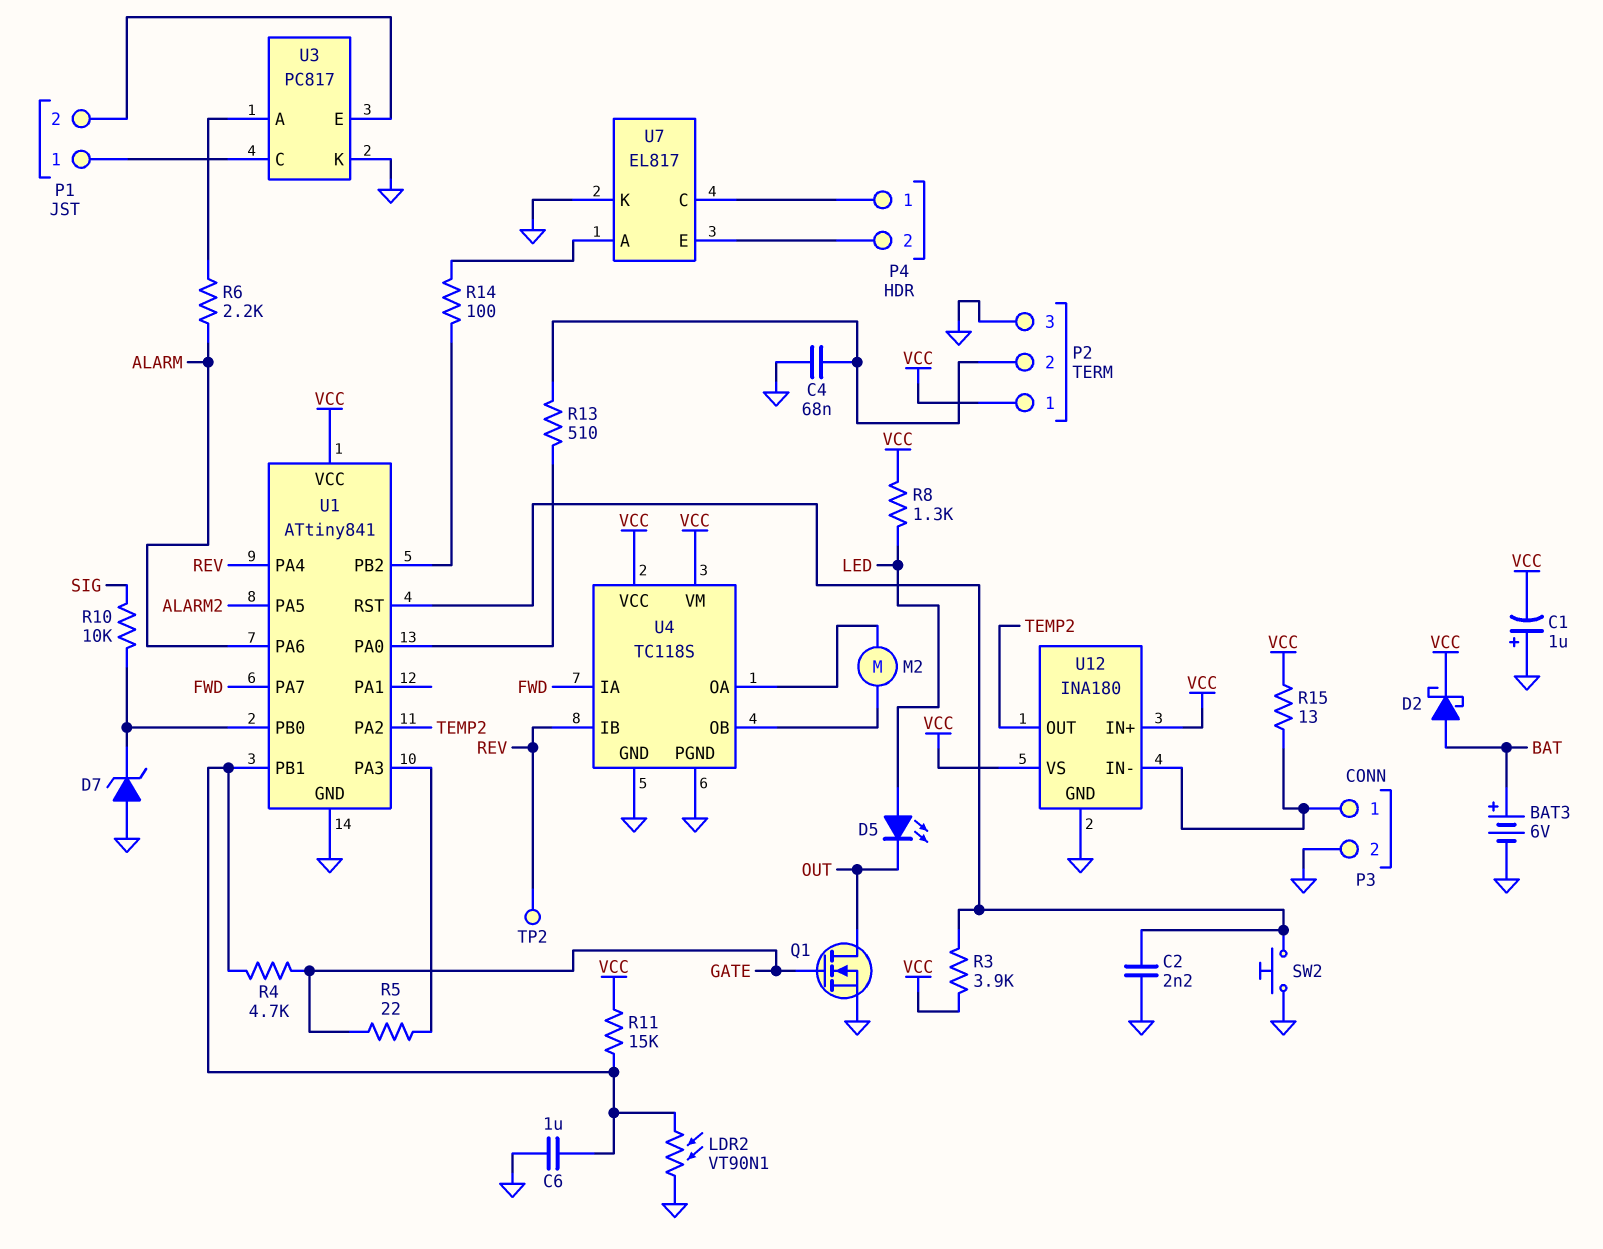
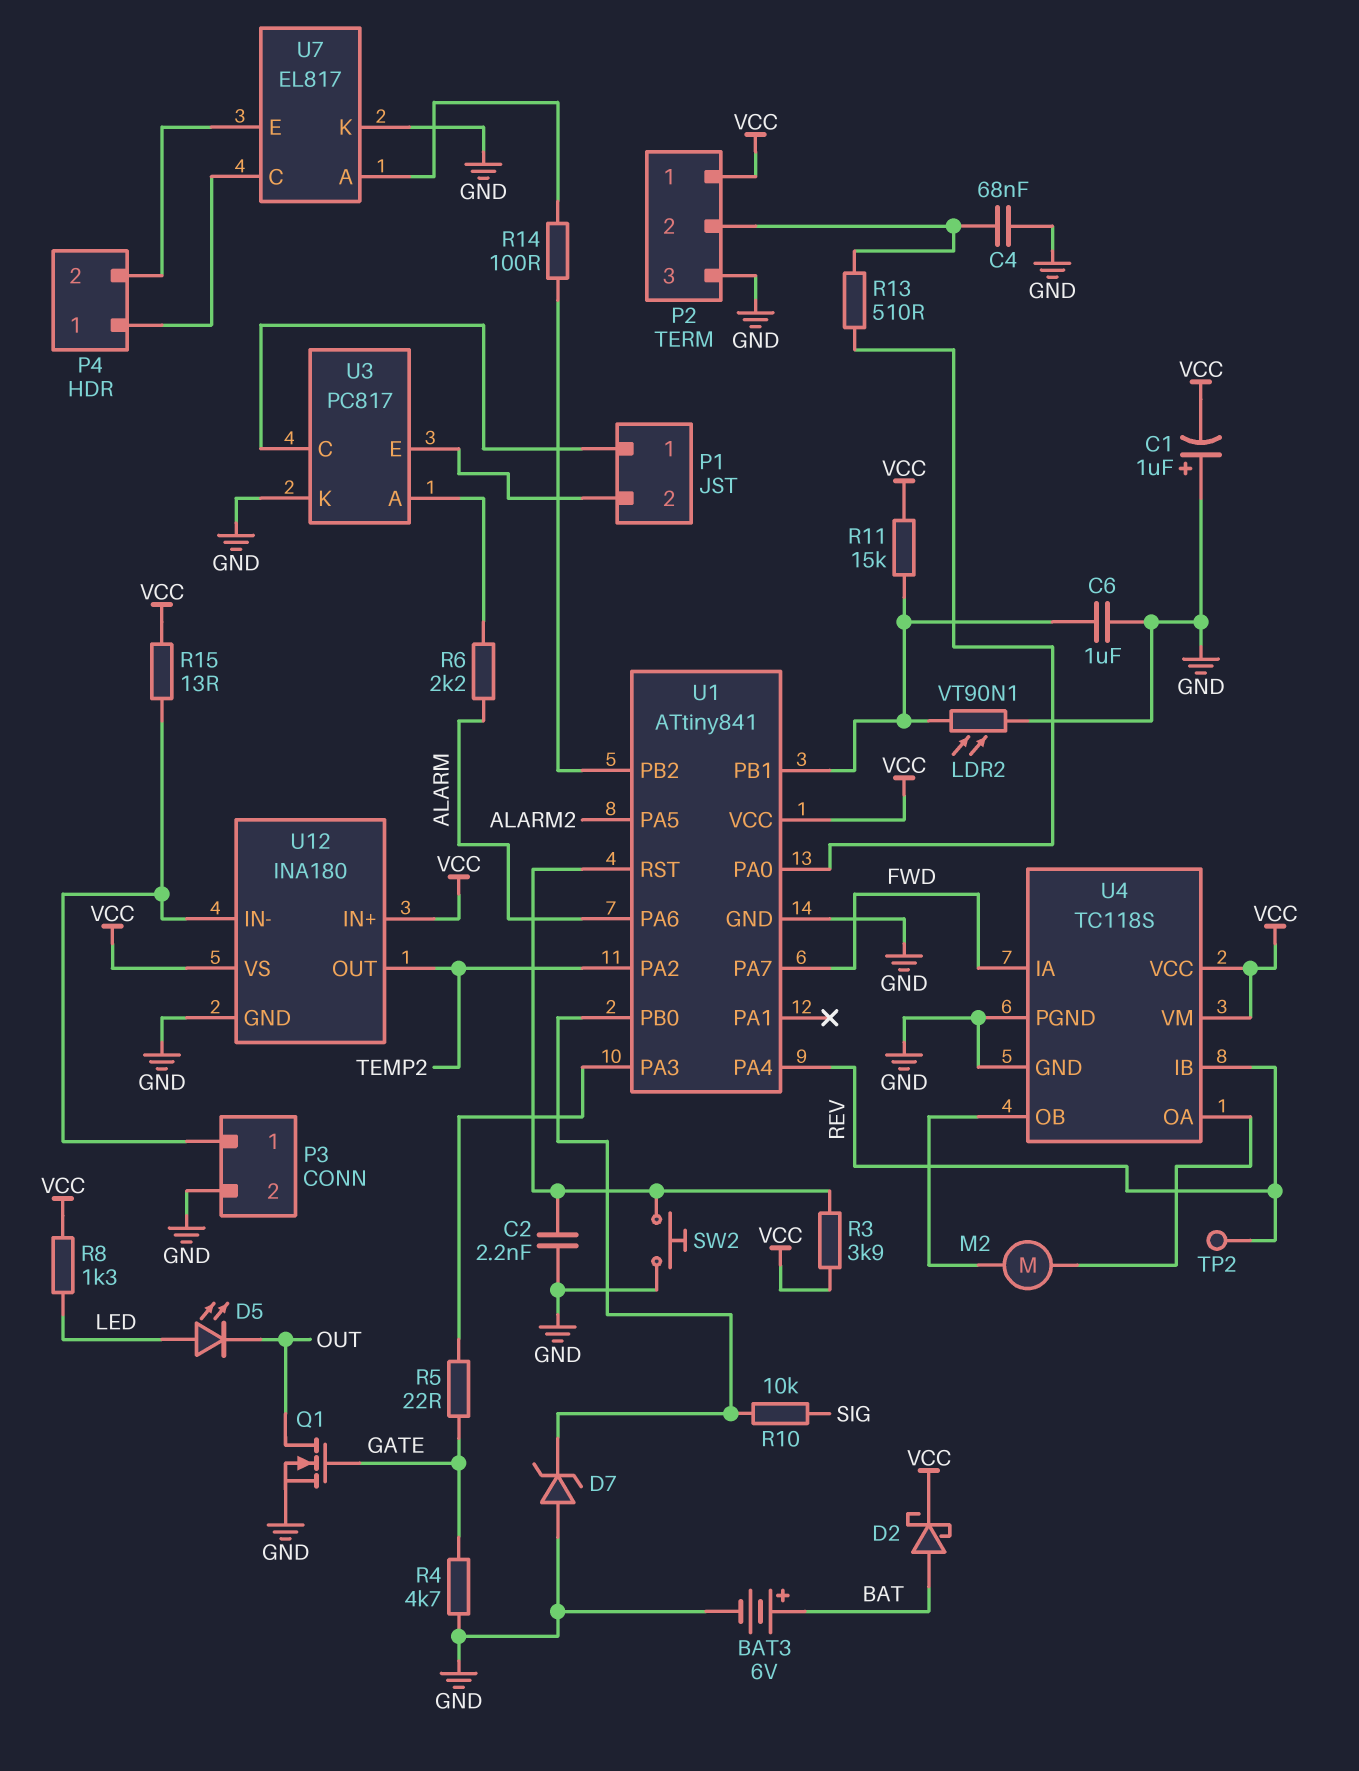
R4: 4.7k (GATE, U1/PB1) -> 4.7k (GATE, GND)

